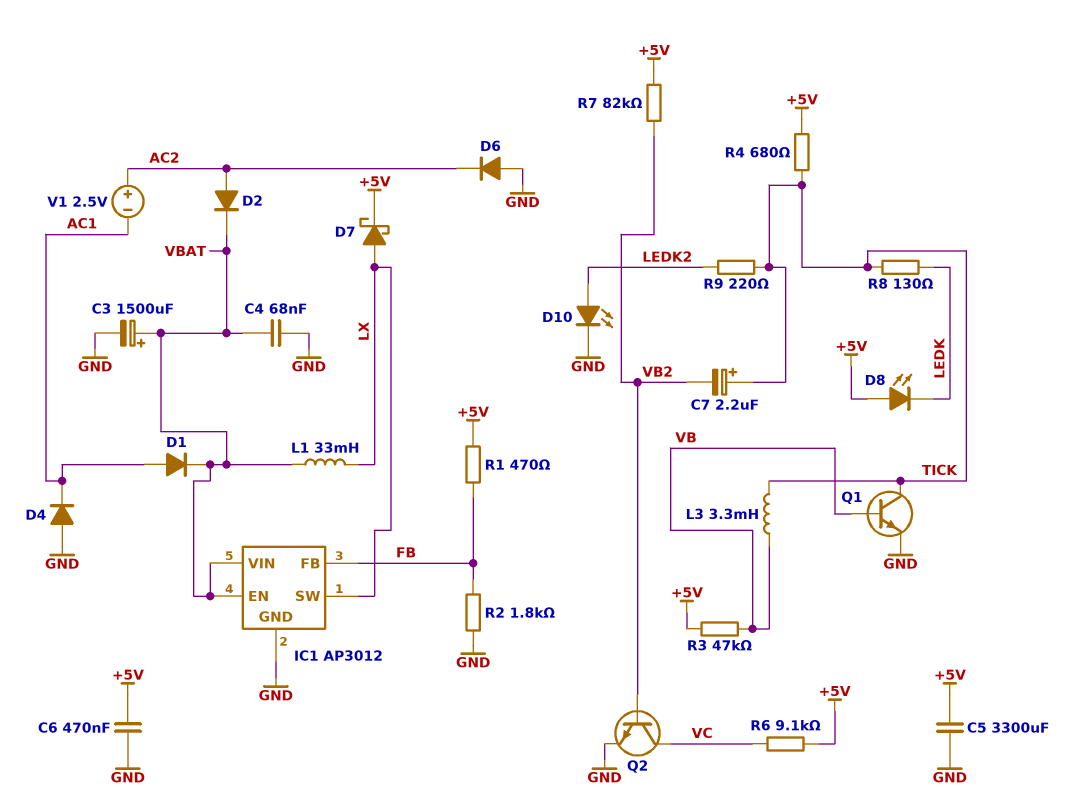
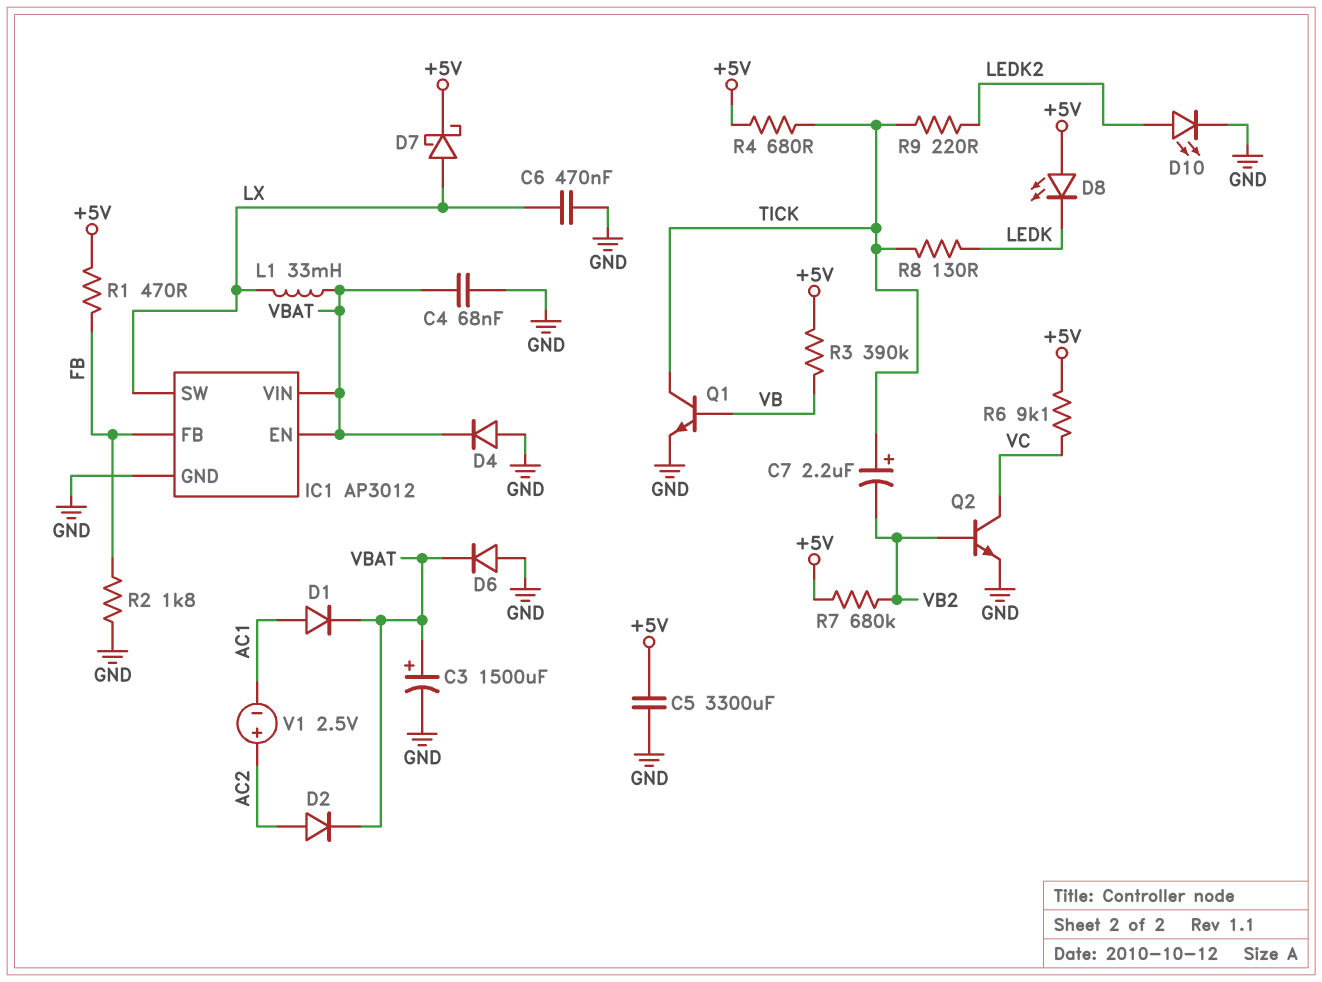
C6: 470nF (+5V, GND) -> 470nF (GND, LX)
D4: diode (A GND, K AC1) -> diode (A GND, K VBAT)
D6: diode (A GND, K AC2) -> diode (A GND, K VBAT)
L3: 3.3mH (TICK, VB) -> none
R3: 47k (+5V, VB) -> 390k (+5V, VB)
R7: 82k (+5V, VB2) -> 680k (+5V, VB2)

